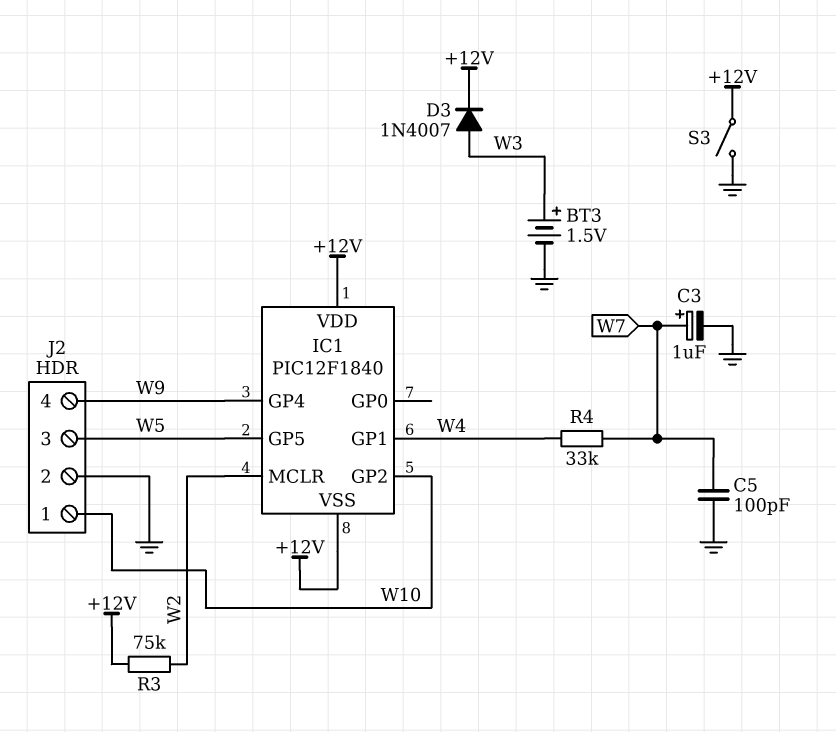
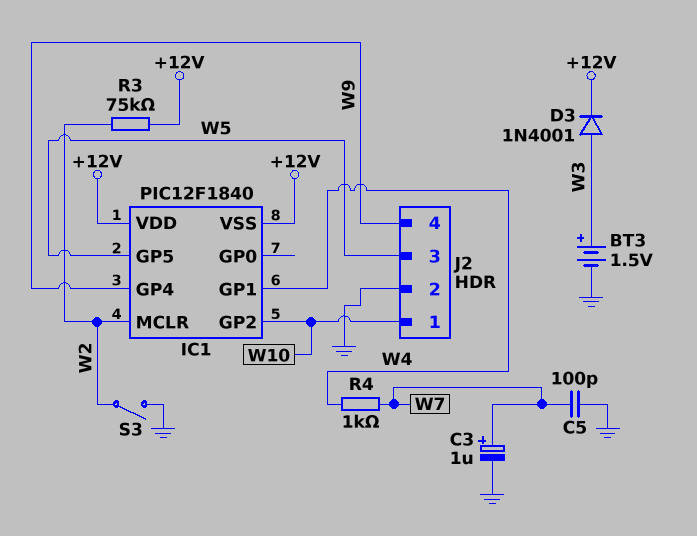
D3: diode 1N4007 (A W3, K +12V) -> diode 1N4001 (A W3, K +12V)
R4: 33k (W4, W7) -> 1k (W4, W7)
S3: switch (+12V, GND) -> switch (GND, W2)

